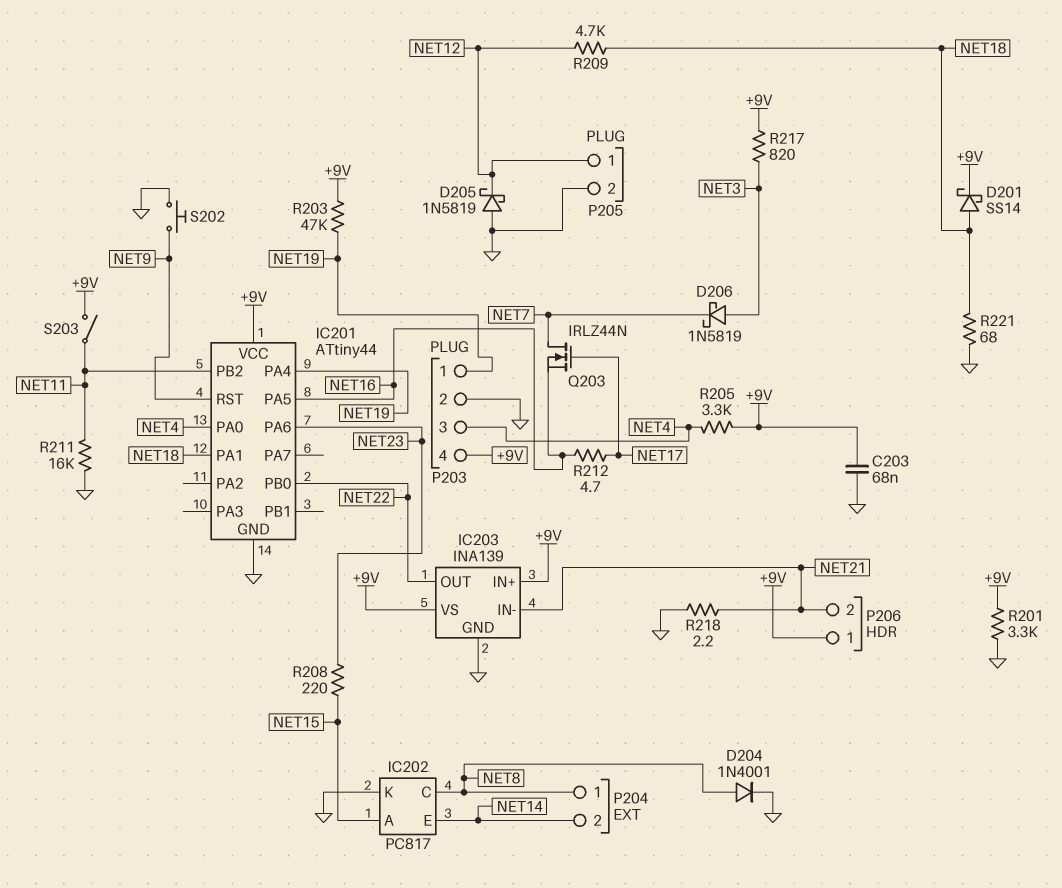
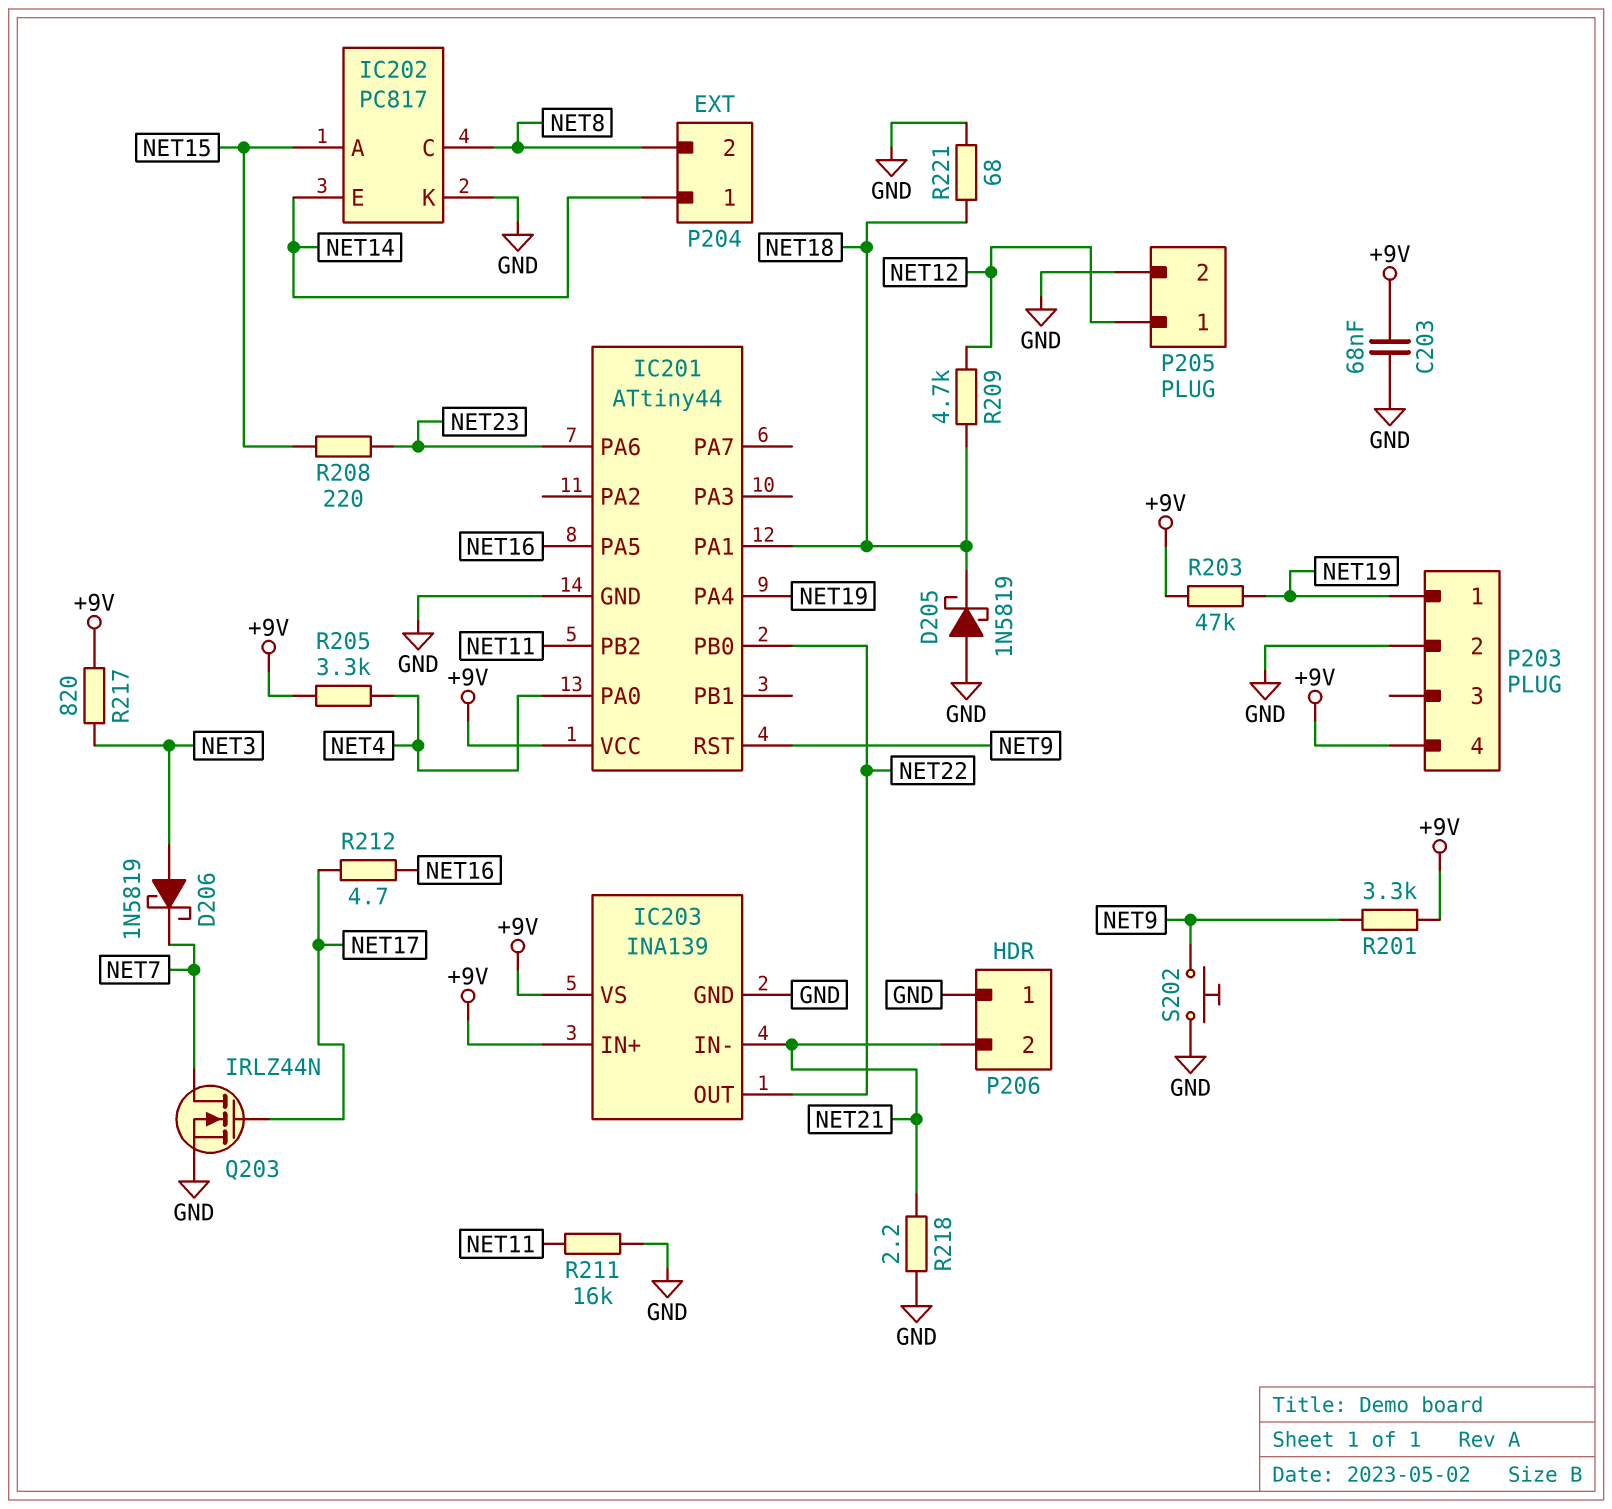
D201: schottky SS14 (A NET18, K +9V) -> none
D204: diode 1N4001 (A NET8, K GND) -> none
D205: schottky 1N5819 (A GND, K NET12) -> schottky 1N5819 (A GND, K NET18)
P203 pin 3: NET4 -> none
P204 pin 1: NET8 -> NET14
P204 pin 2: NET14 -> NET8
P206 pin 1: +9V -> GND
Q203: NMOS IRLZ44N (G NET17, D NET7, S NET16) -> NMOS IRLZ44N (G NET17, D NET7, S GND)
R201: 3.3k (+9V, GND) -> 3.3k (+9V, NET9)
S203: switch (+9V, NET11) -> none

